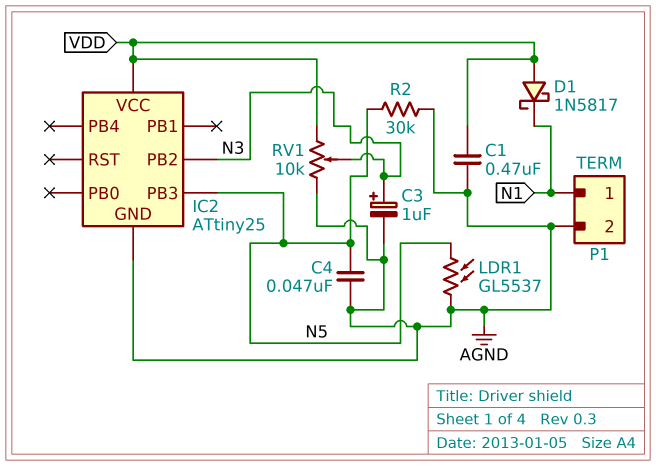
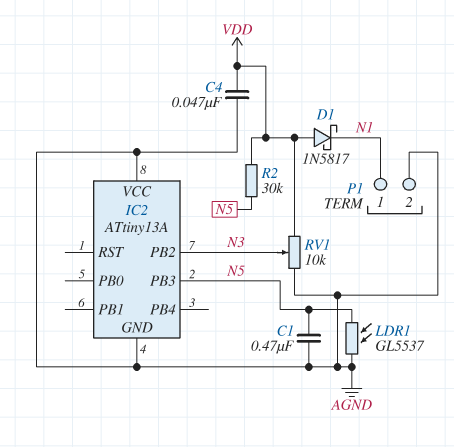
C1: 470nF (AGND, VDD) -> 470nF (AGND, N5)
C3: 1uF (plus N3, minus AGND) -> none
C4: 47nF (AGND, N5) -> 47nF (AGND, VDD)
IC2: ATtiny25 -> ATtiny13A
IC2 pin VCC: VDD -> AGND
R2: 30k (AGND, N5) -> 30k (N5, VDD)

